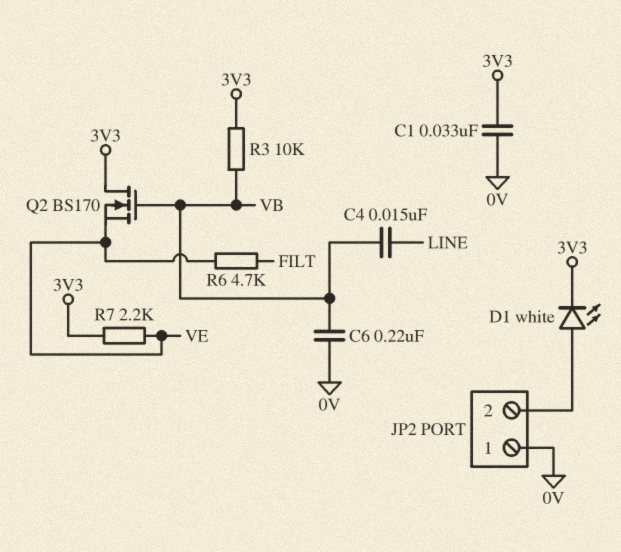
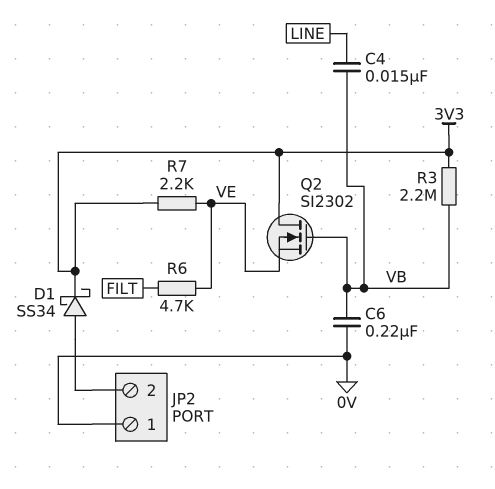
C1: 33nF (0V, 3V3) -> none
D1: LED white (A JP2/2, K 3V3) -> schottky SS34 (A JP2/2, K 3V3)
Q2: NMOS BS170 (G VB, D 3V3, S VE) -> NMOS SI2302 (G VB, D 3V3, S VE)
R3: 10k (3V3, VB) -> 2.2M (3V3, VB)

